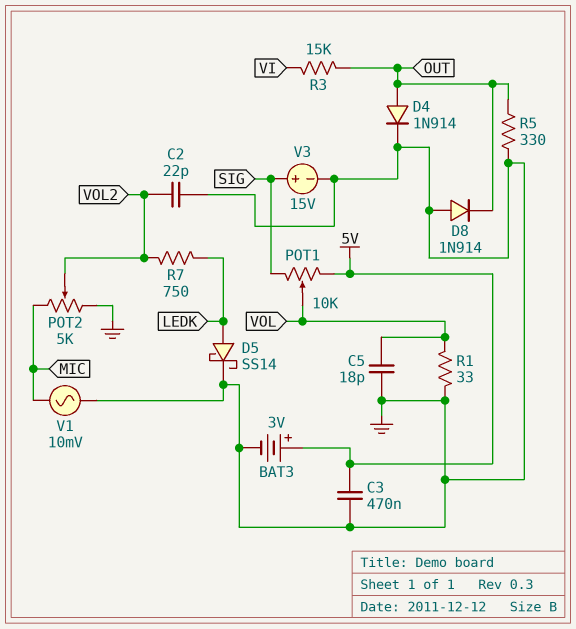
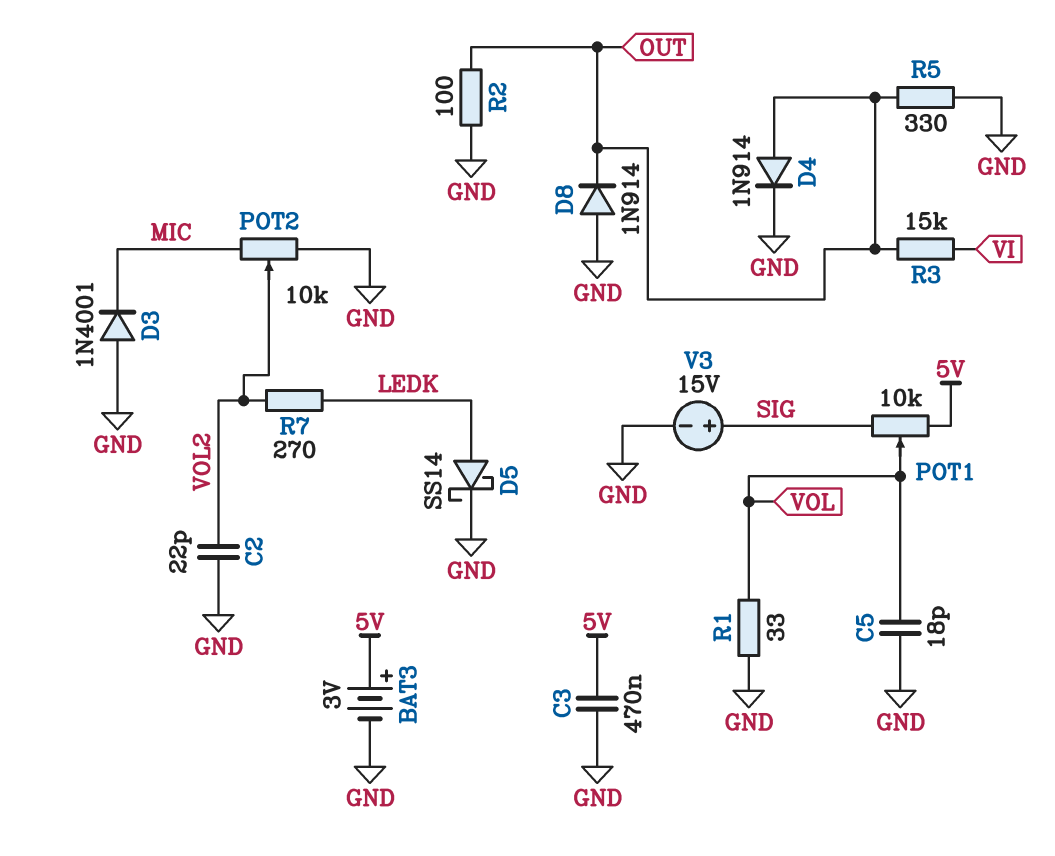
D3: none -> diode 1N4001 (A GND, K MIC)
POT2: 5k (GND, MIC, wiper VOL2) -> 10k (GND, MIC, wiper VOL2)
R2: none -> 100 (GND, OUT)
R7: 750 (LEDK, VOL2) -> 270 (LEDK, VOL2)
V1: AC 10mV (GND, MIC) -> none

